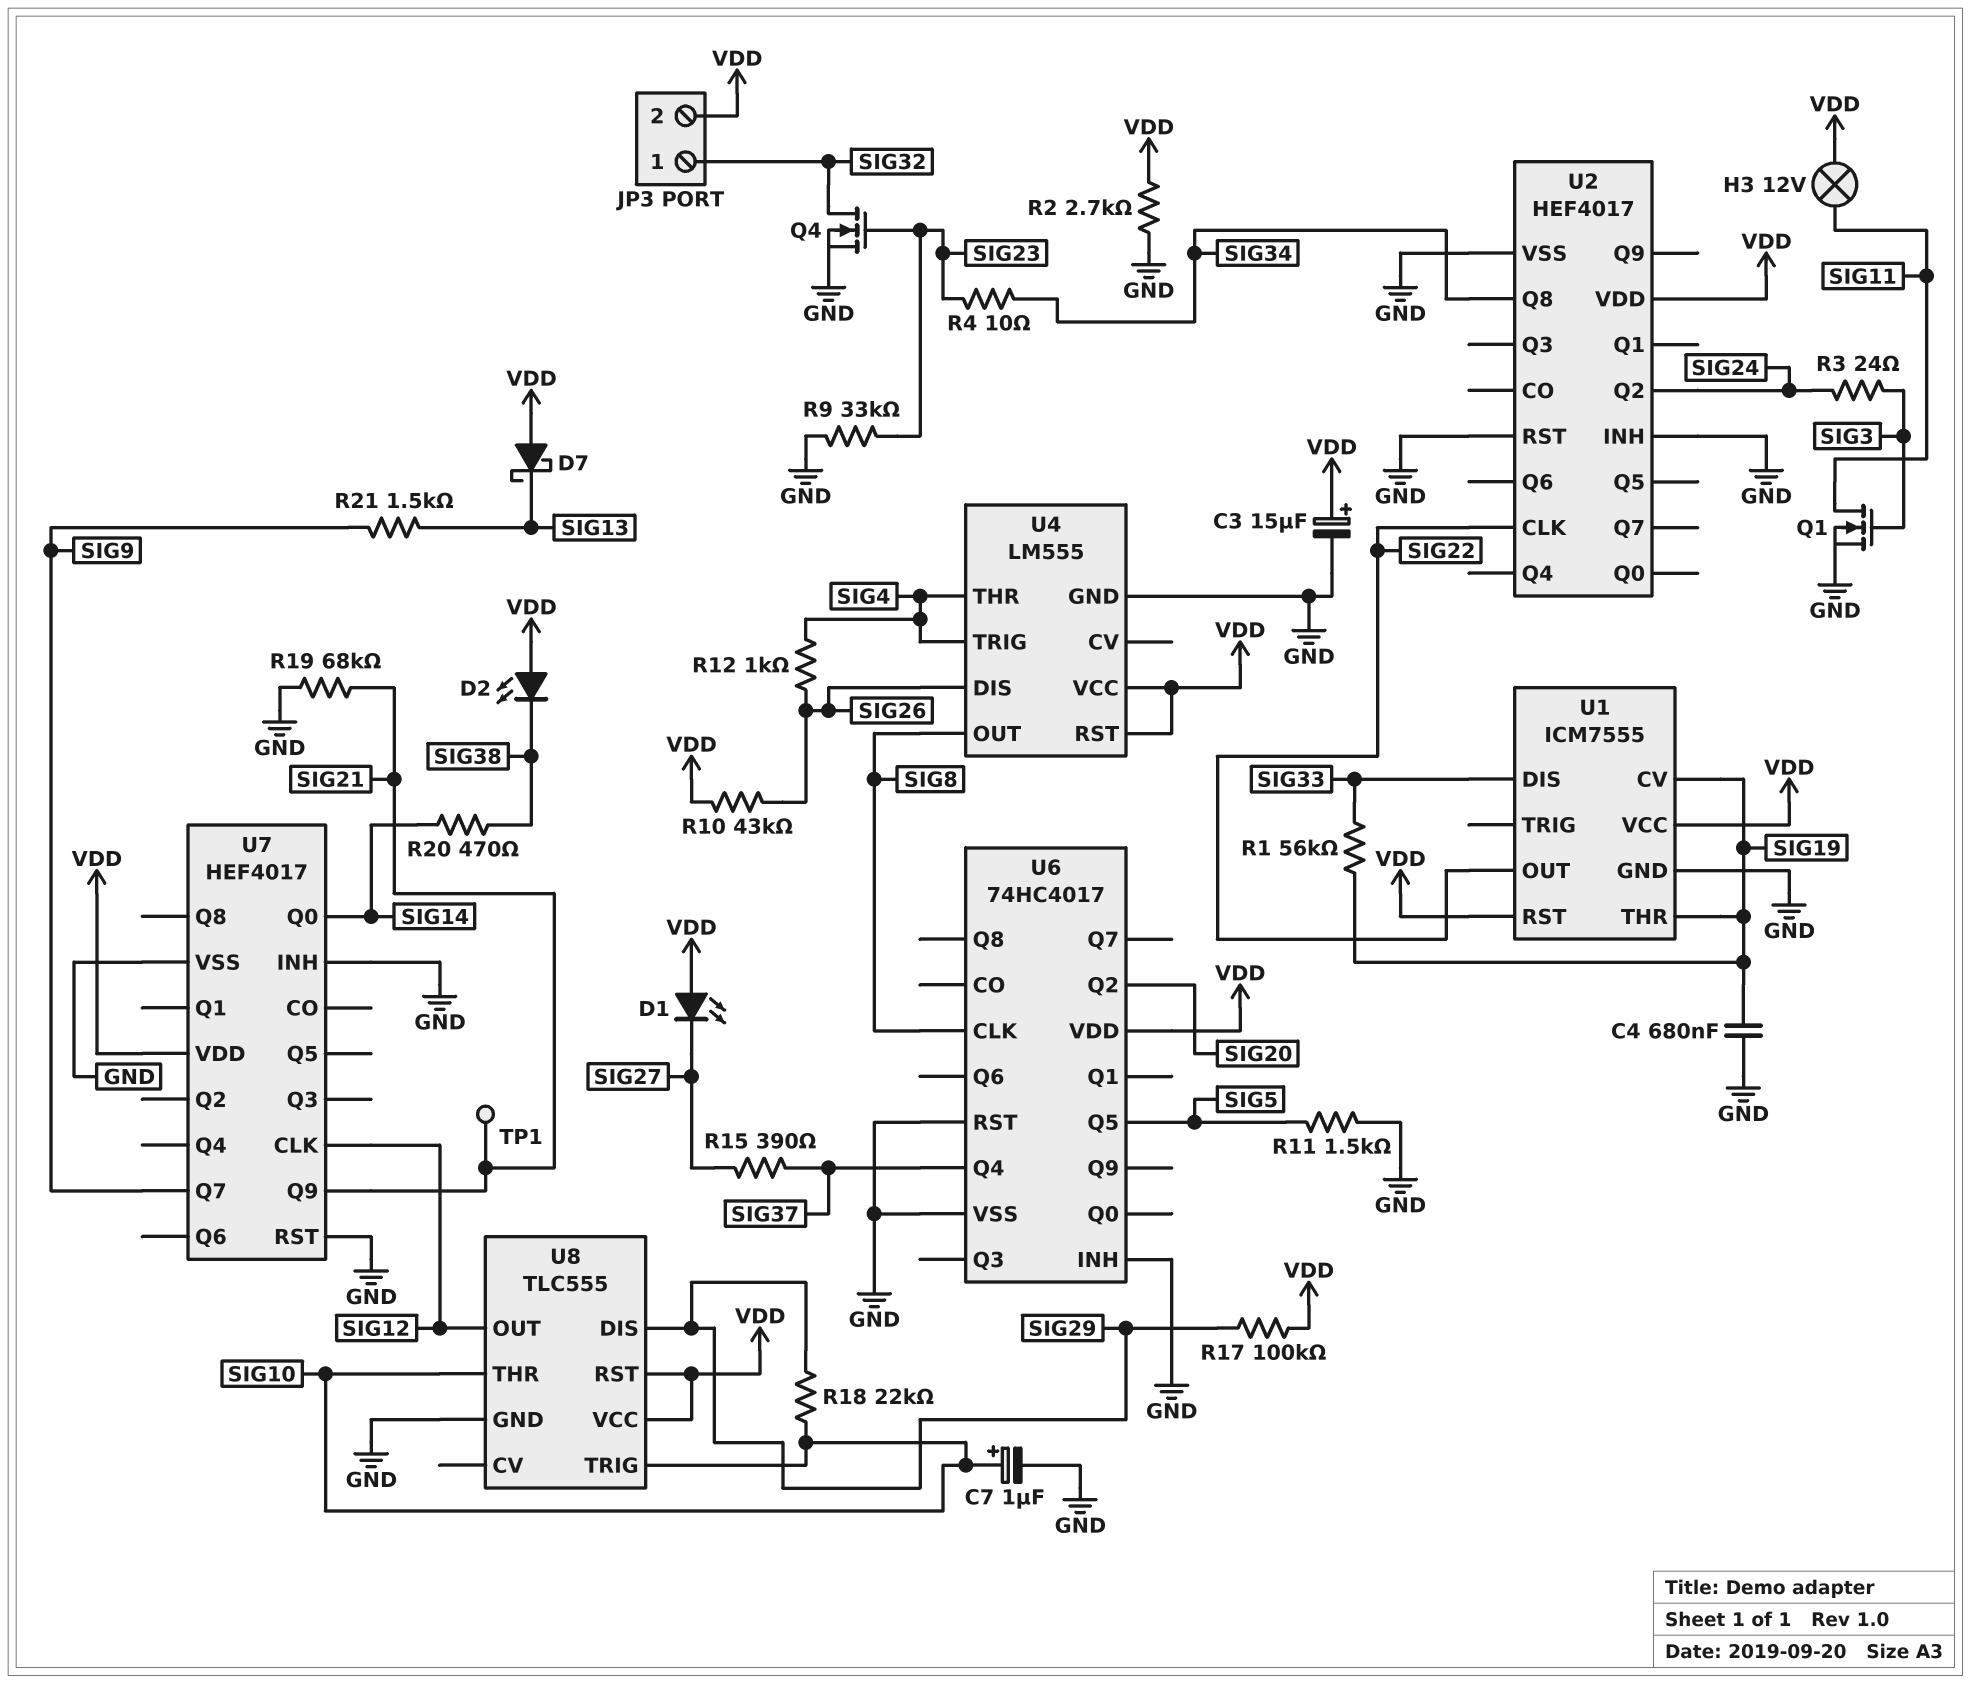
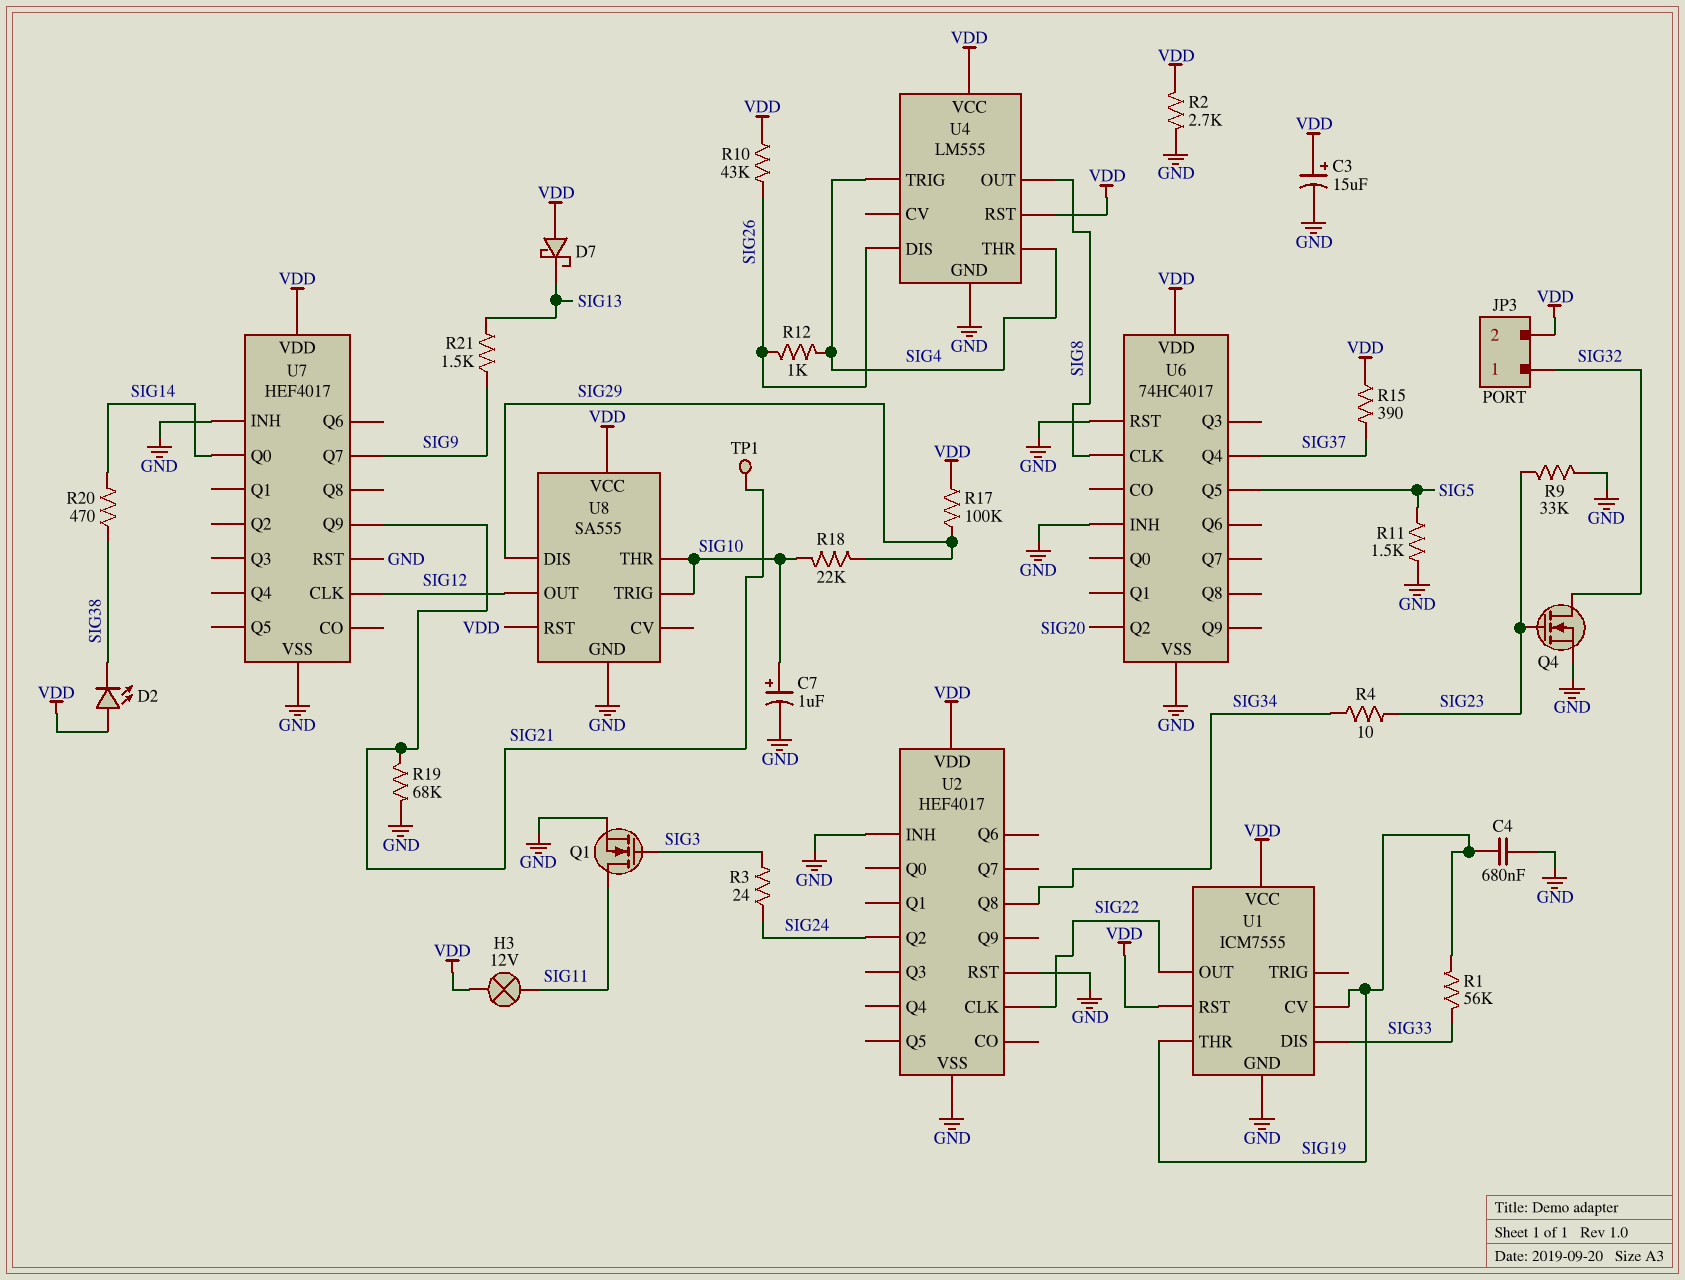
D1: LED (A VDD, K SIG27) -> none
R15: 390 (SIG27, SIG37) -> 390 (SIG37, VDD)
U8: TLC555 -> SA555

